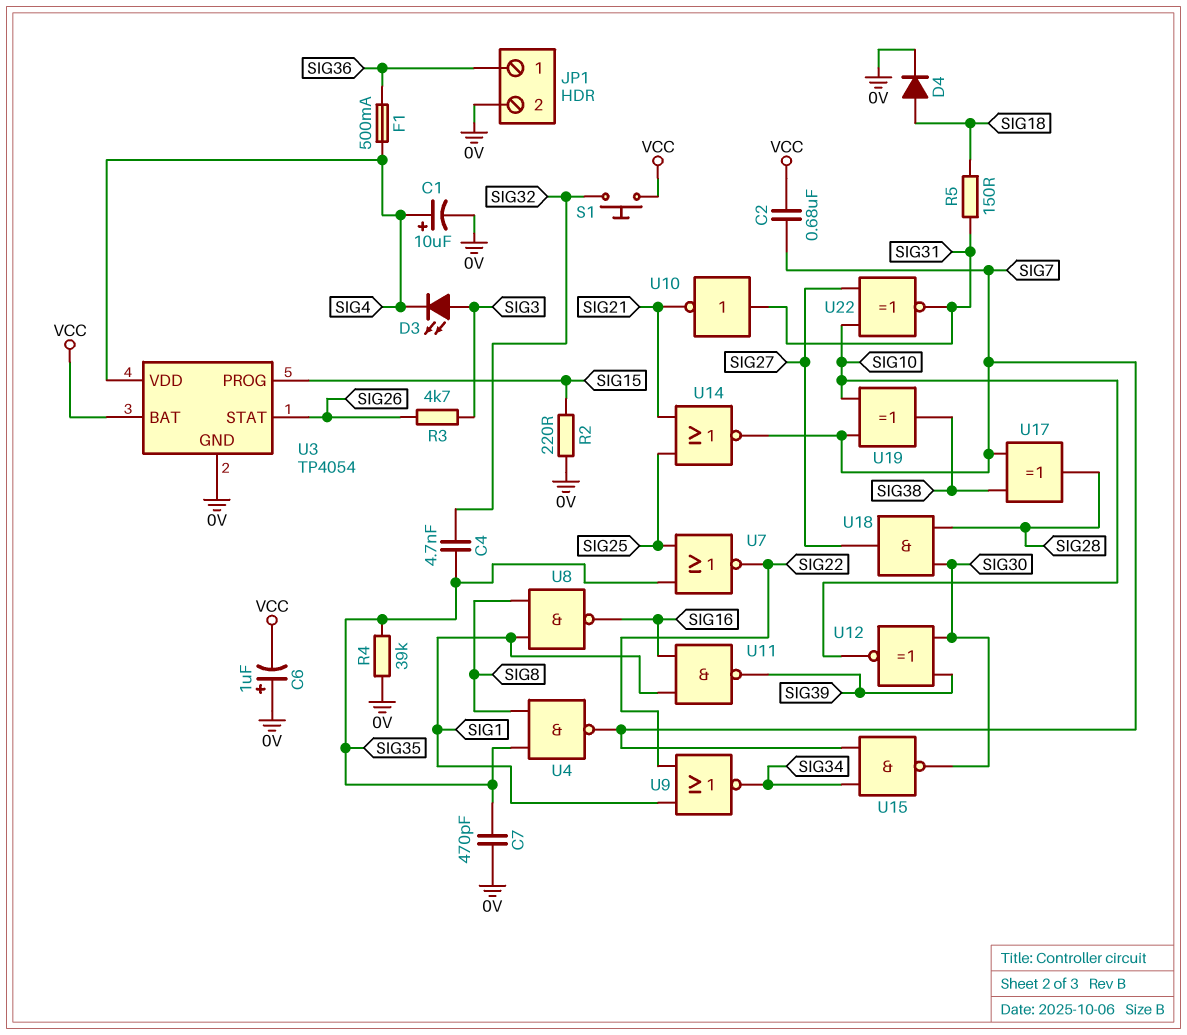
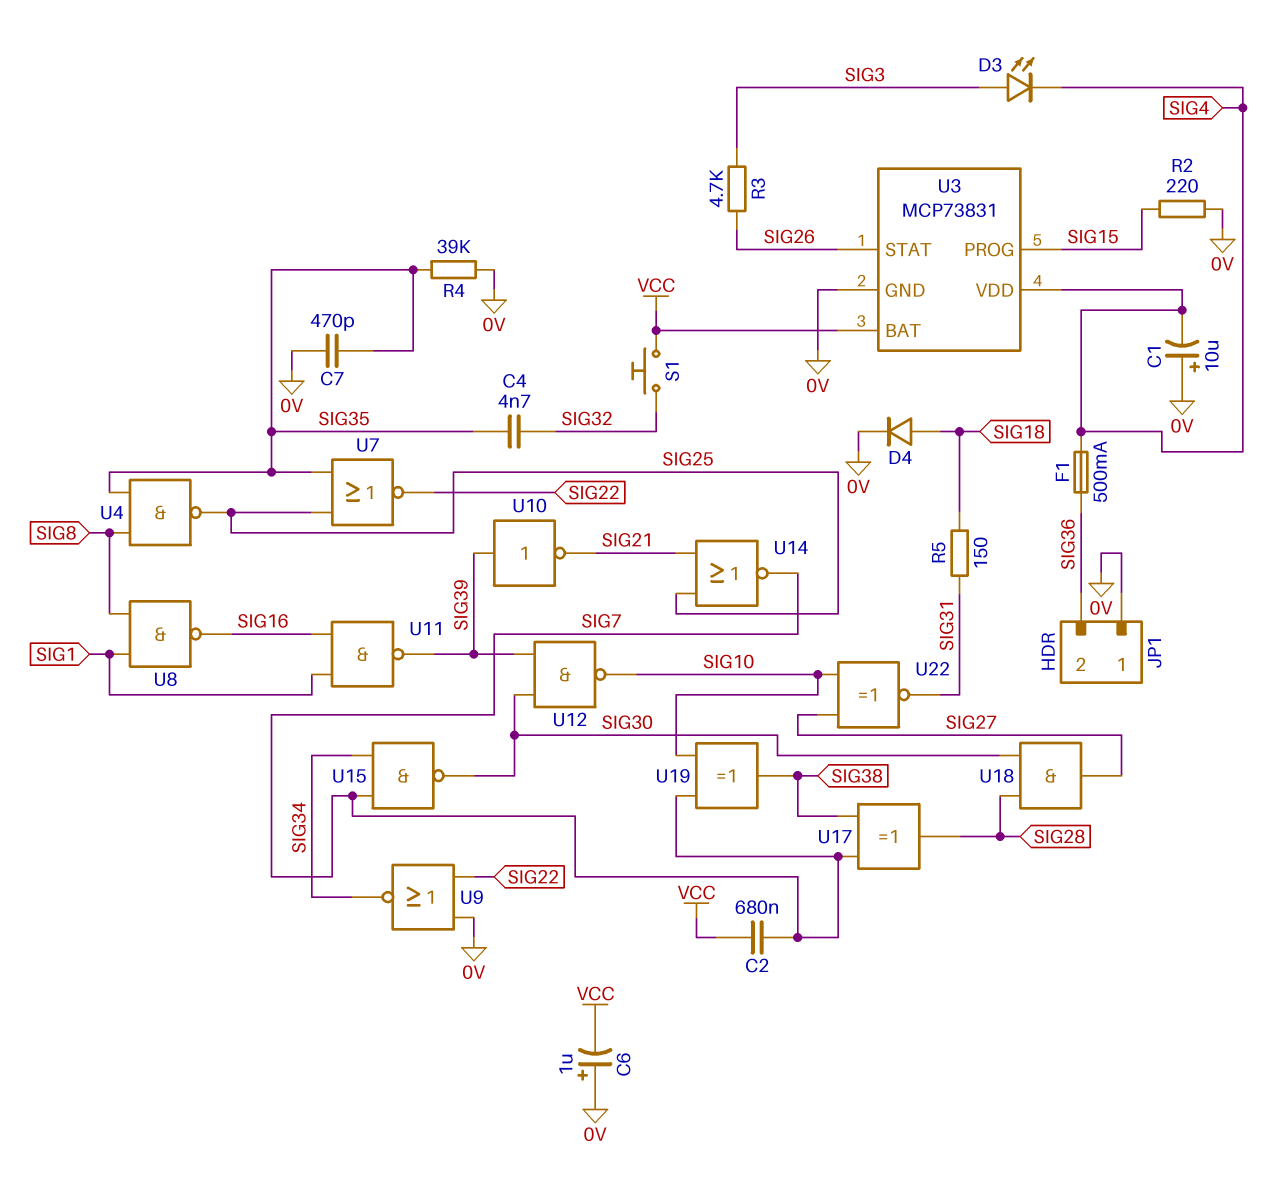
C1: 10uF (plus SIG4, minus 0V) -> 10uF (plus 0V, minus SIG4)
JP1 pin 1: SIG36 -> 0V
JP1 pin 2: 0V -> SIG36
U3: TP4054 -> MCP73831
U4: NAND (in SIG8, in SIG35, out SIG7) -> NAND (in SIG8, in SIG35, out SIG25)
U9: NOR (in SIG1, in SIG22, out SIG34) -> NOR (in 0V, in SIG22, out SIG34)
U10: NOT (in SIG31, out SIG21) -> NOT (in SIG39, out SIG21)
U12: XNOR (in SIG30, in SIG39, out SIG10) -> NAND (in SIG30, in SIG39, out SIG10)

